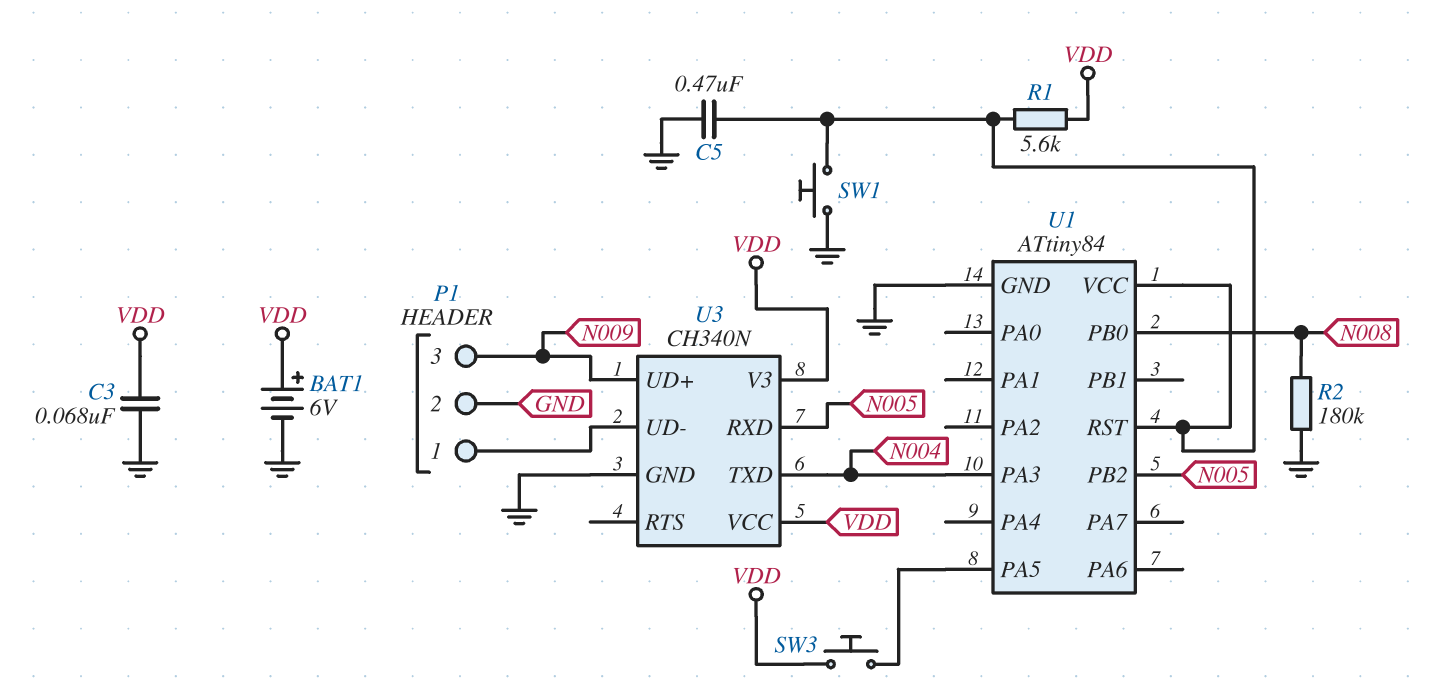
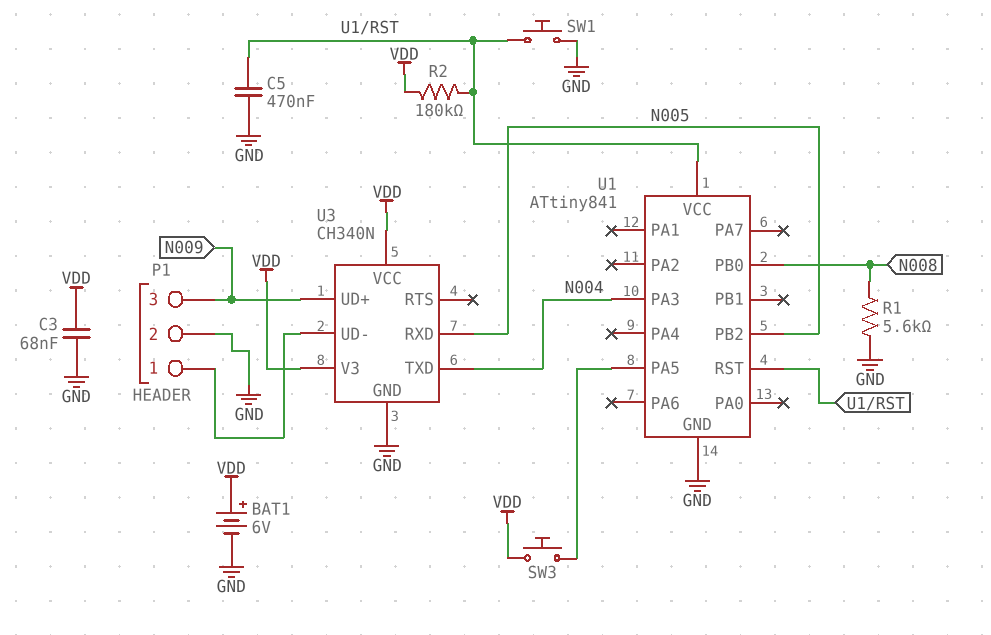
R1: 5.6k (U1/RST, VDD) -> 5.6k (GND, N008)
R2: 180k (GND, N008) -> 180k (U1/RST, VDD)
U1: ATtiny84 -> ATtiny841

